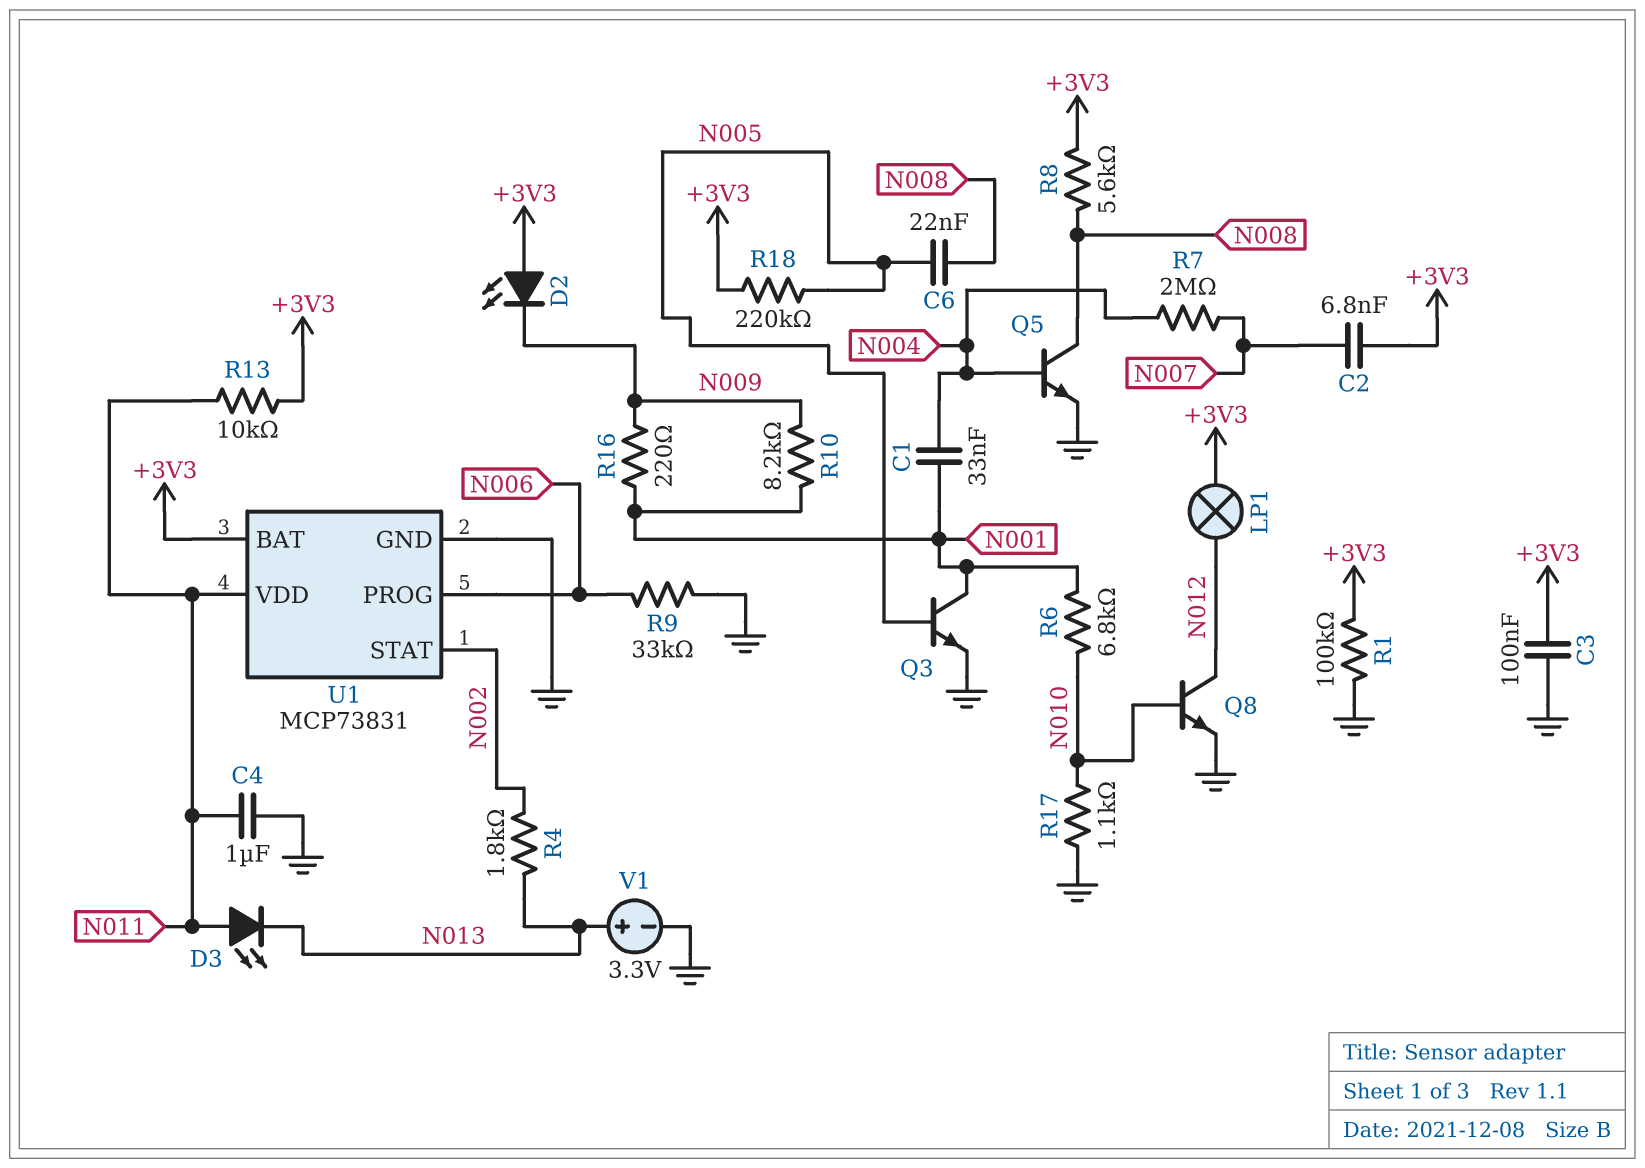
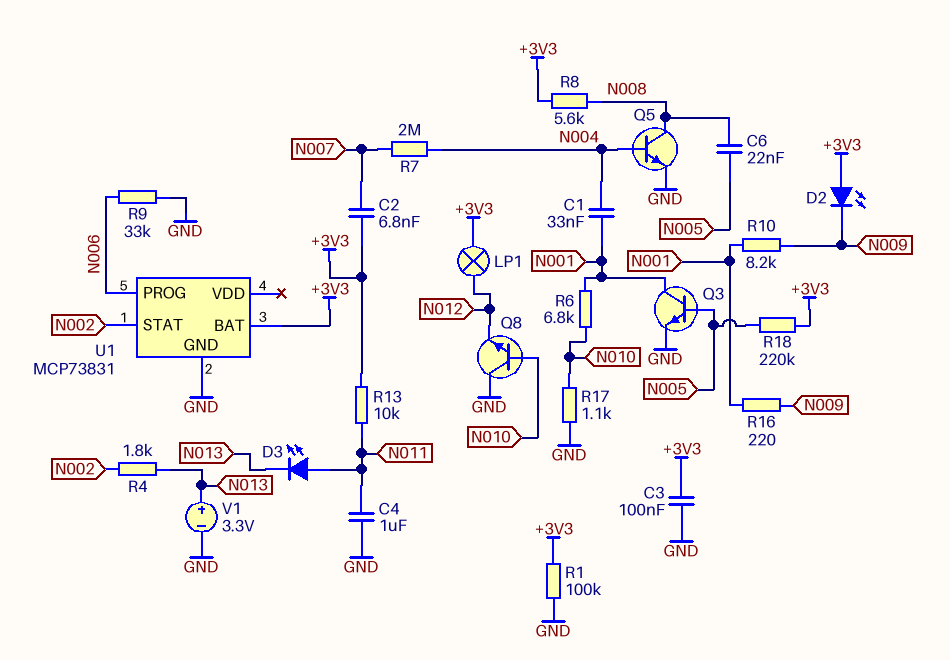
Q8: NPN (B N010, C N012, E GND) -> NPN (B N010, C GND, E N012)
U1 pin VDD: N011 -> none

